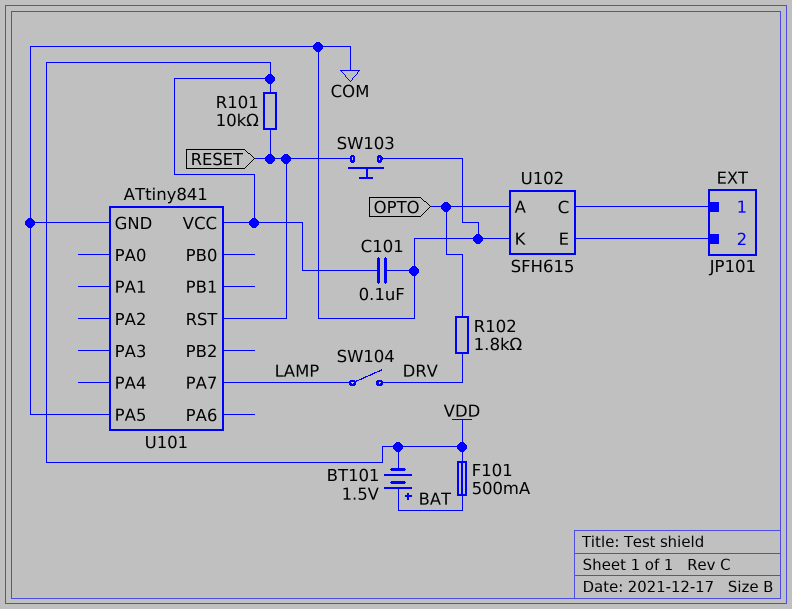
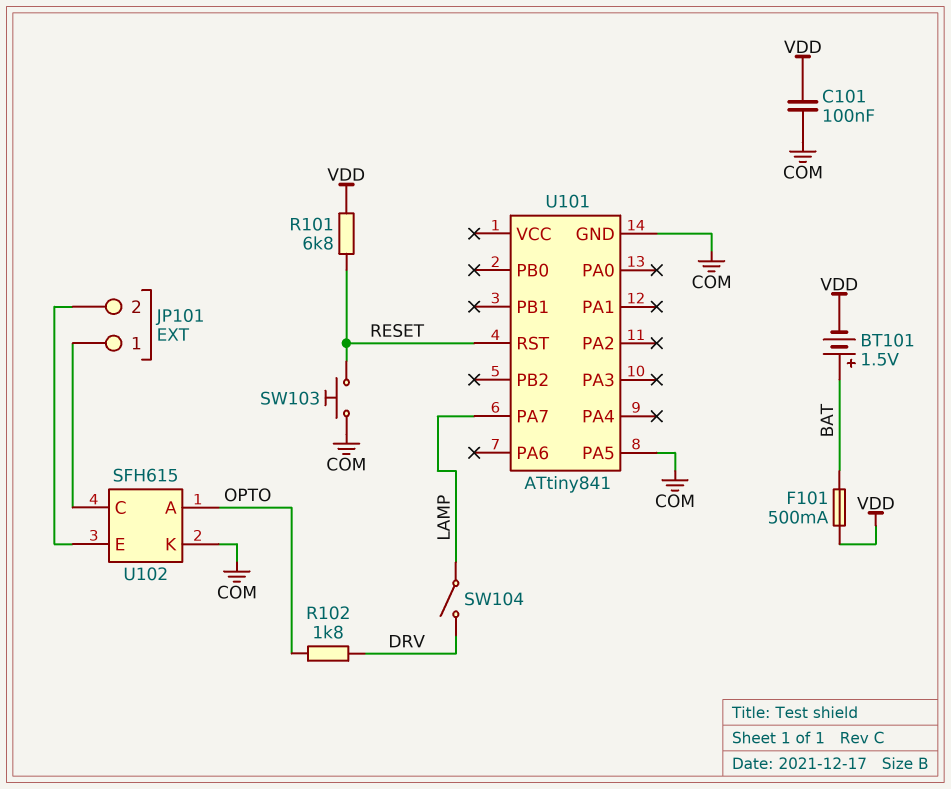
R101: 10k (RESET, VDD) -> 6.8k (RESET, VDD)
U101 pin VCC: VDD -> none

